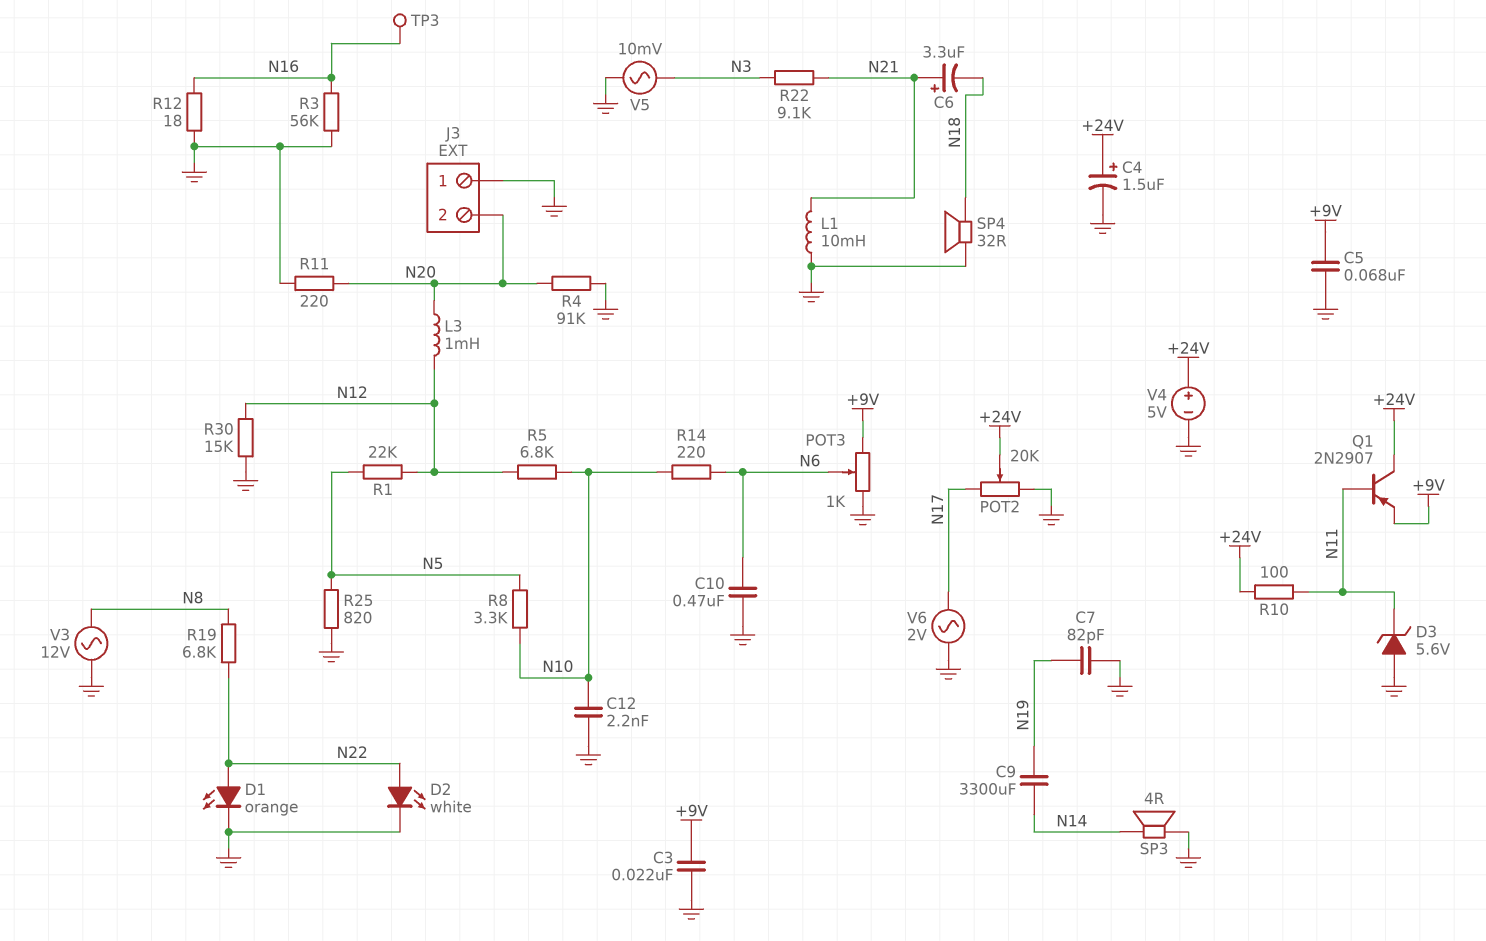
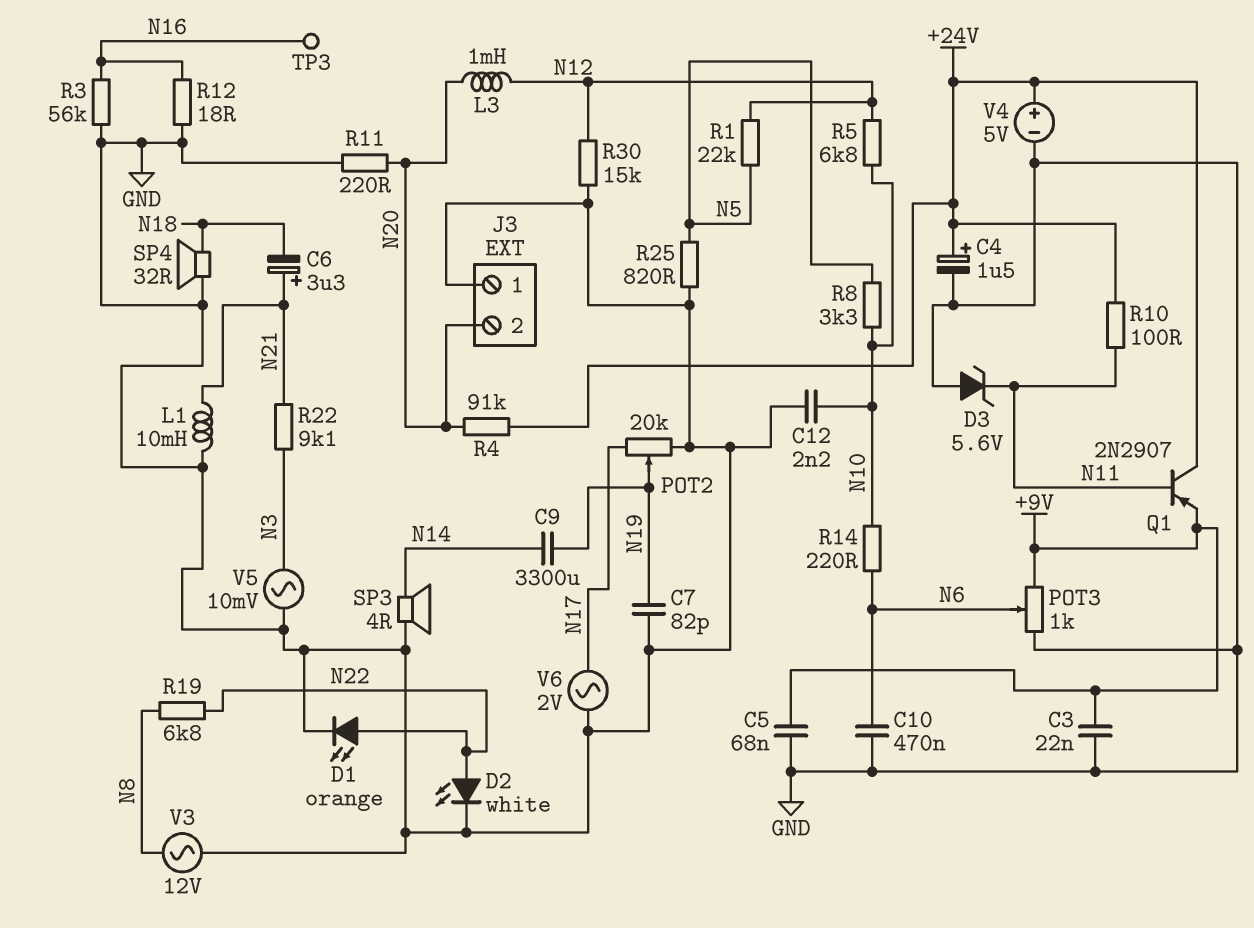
POT2: 20k (GND, N17, wiper +24V) -> 20k (GND, N17, wiper N19)
R4: 91k (GND, N20) -> 91k (+24V, N20)

